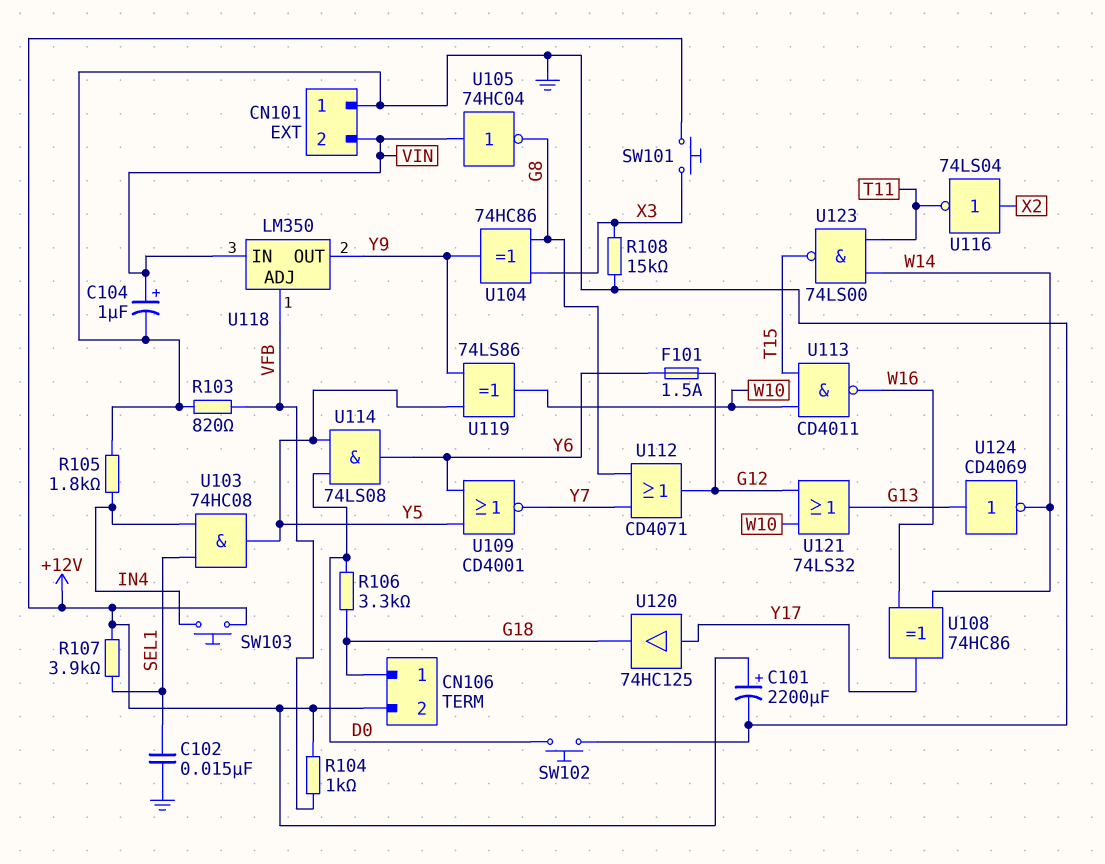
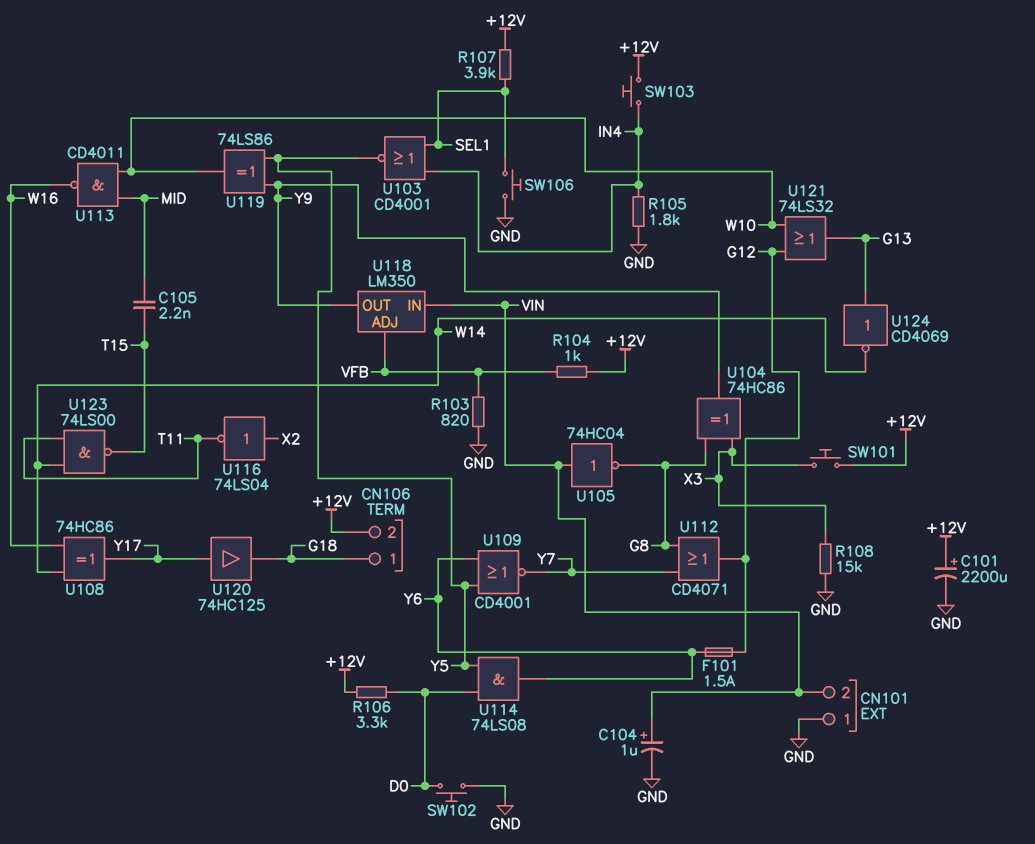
C102: 15nF (GND, SEL1) -> none
C105: none -> 2.2nF (MID, T15)
R106: 3.3k (D0, G18) -> 3.3k (+12V, D0)
SW106: none -> button (GND, SEL1)
U103: AND 74HC08 (in IN4, in SEL1, out Y5) -> NOR CD4001 (in IN4, in SEL1, out Y5)
U113: NAND CD4011 (in T15, in W10, out W16) -> NAND CD4011 (in MID, in W10, out W16)

